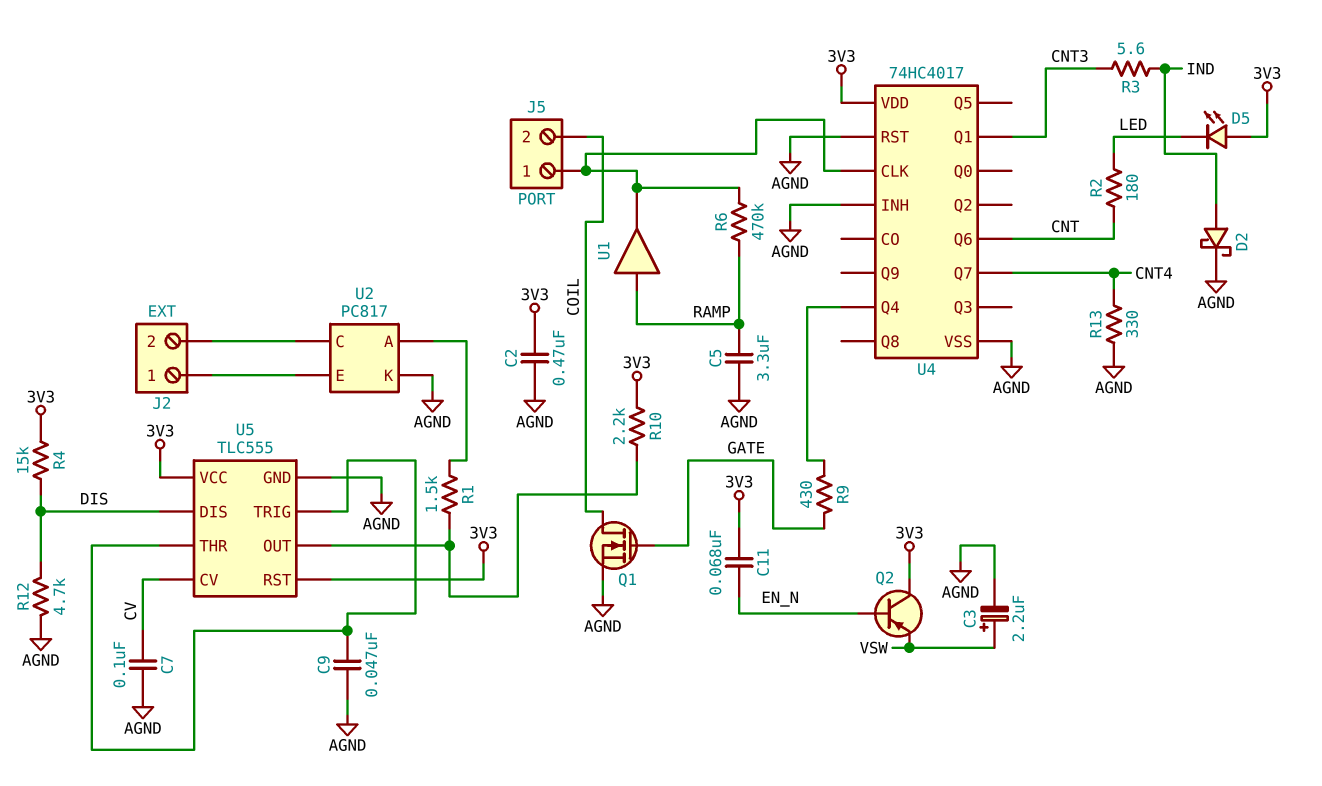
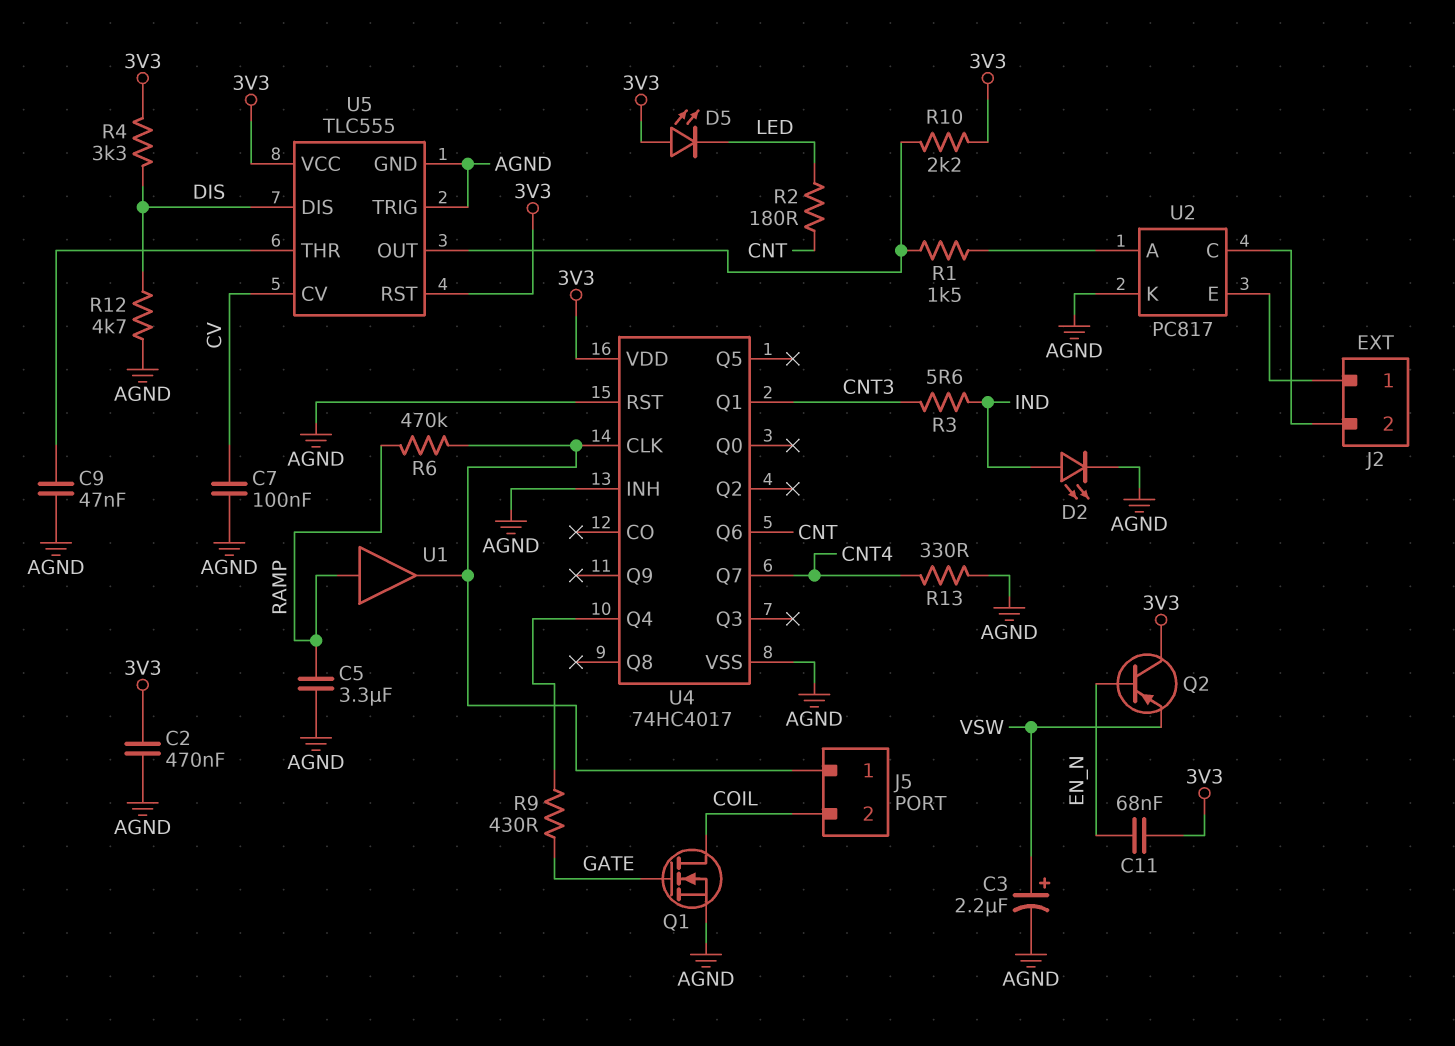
D2: schottky (A IND, K AGND) -> LED (A IND, K AGND)
R4: 15k (3V3, DIS) -> 3.3k (3V3, DIS)
U5 pin TRIG: U5/THR -> AGND

